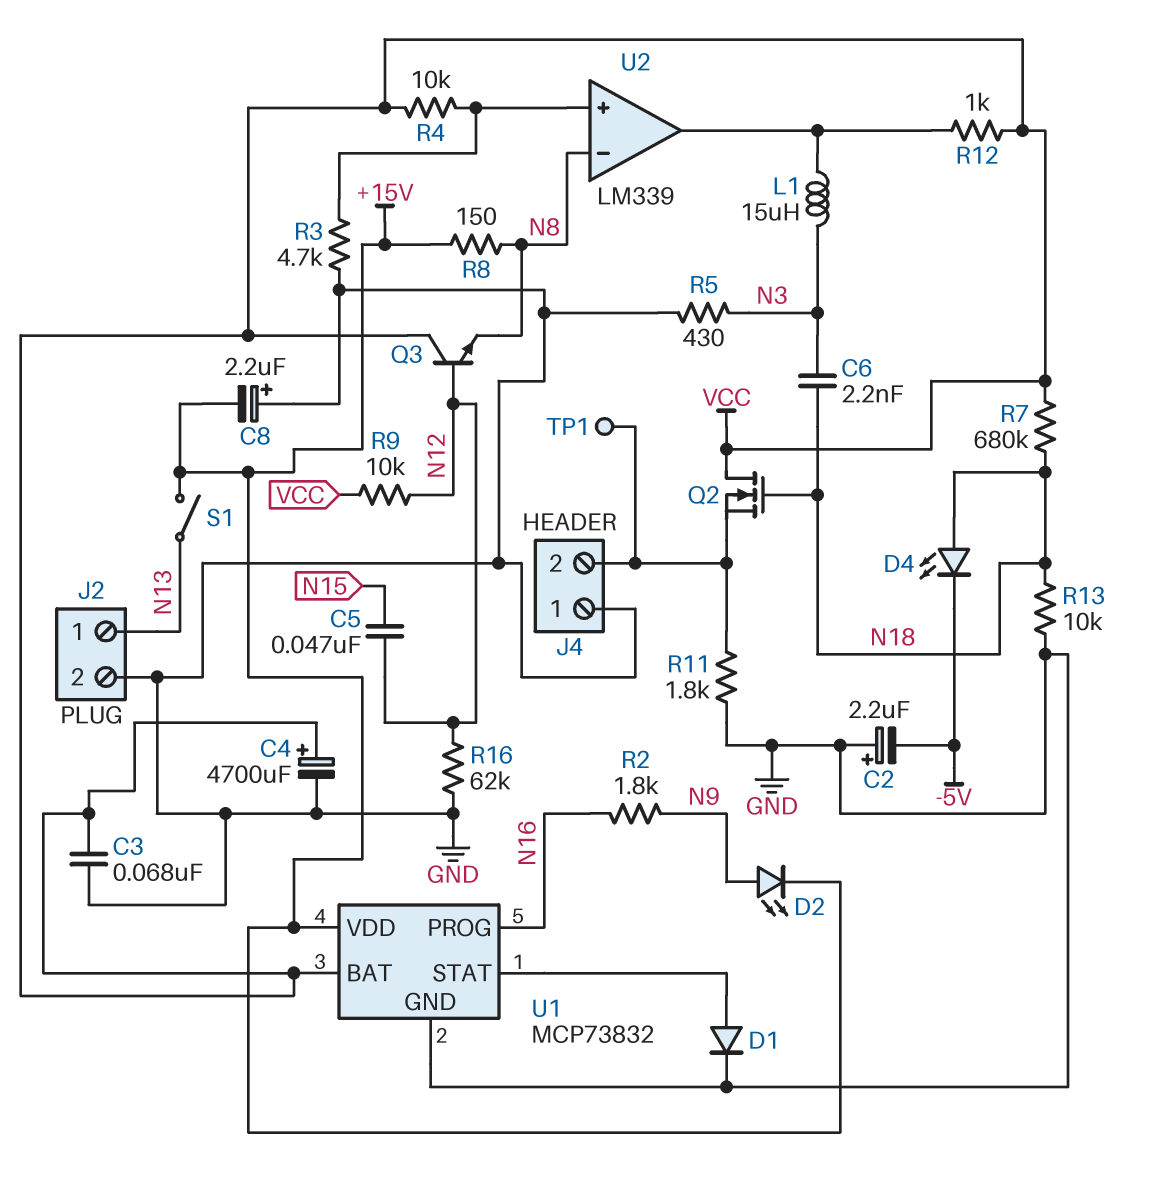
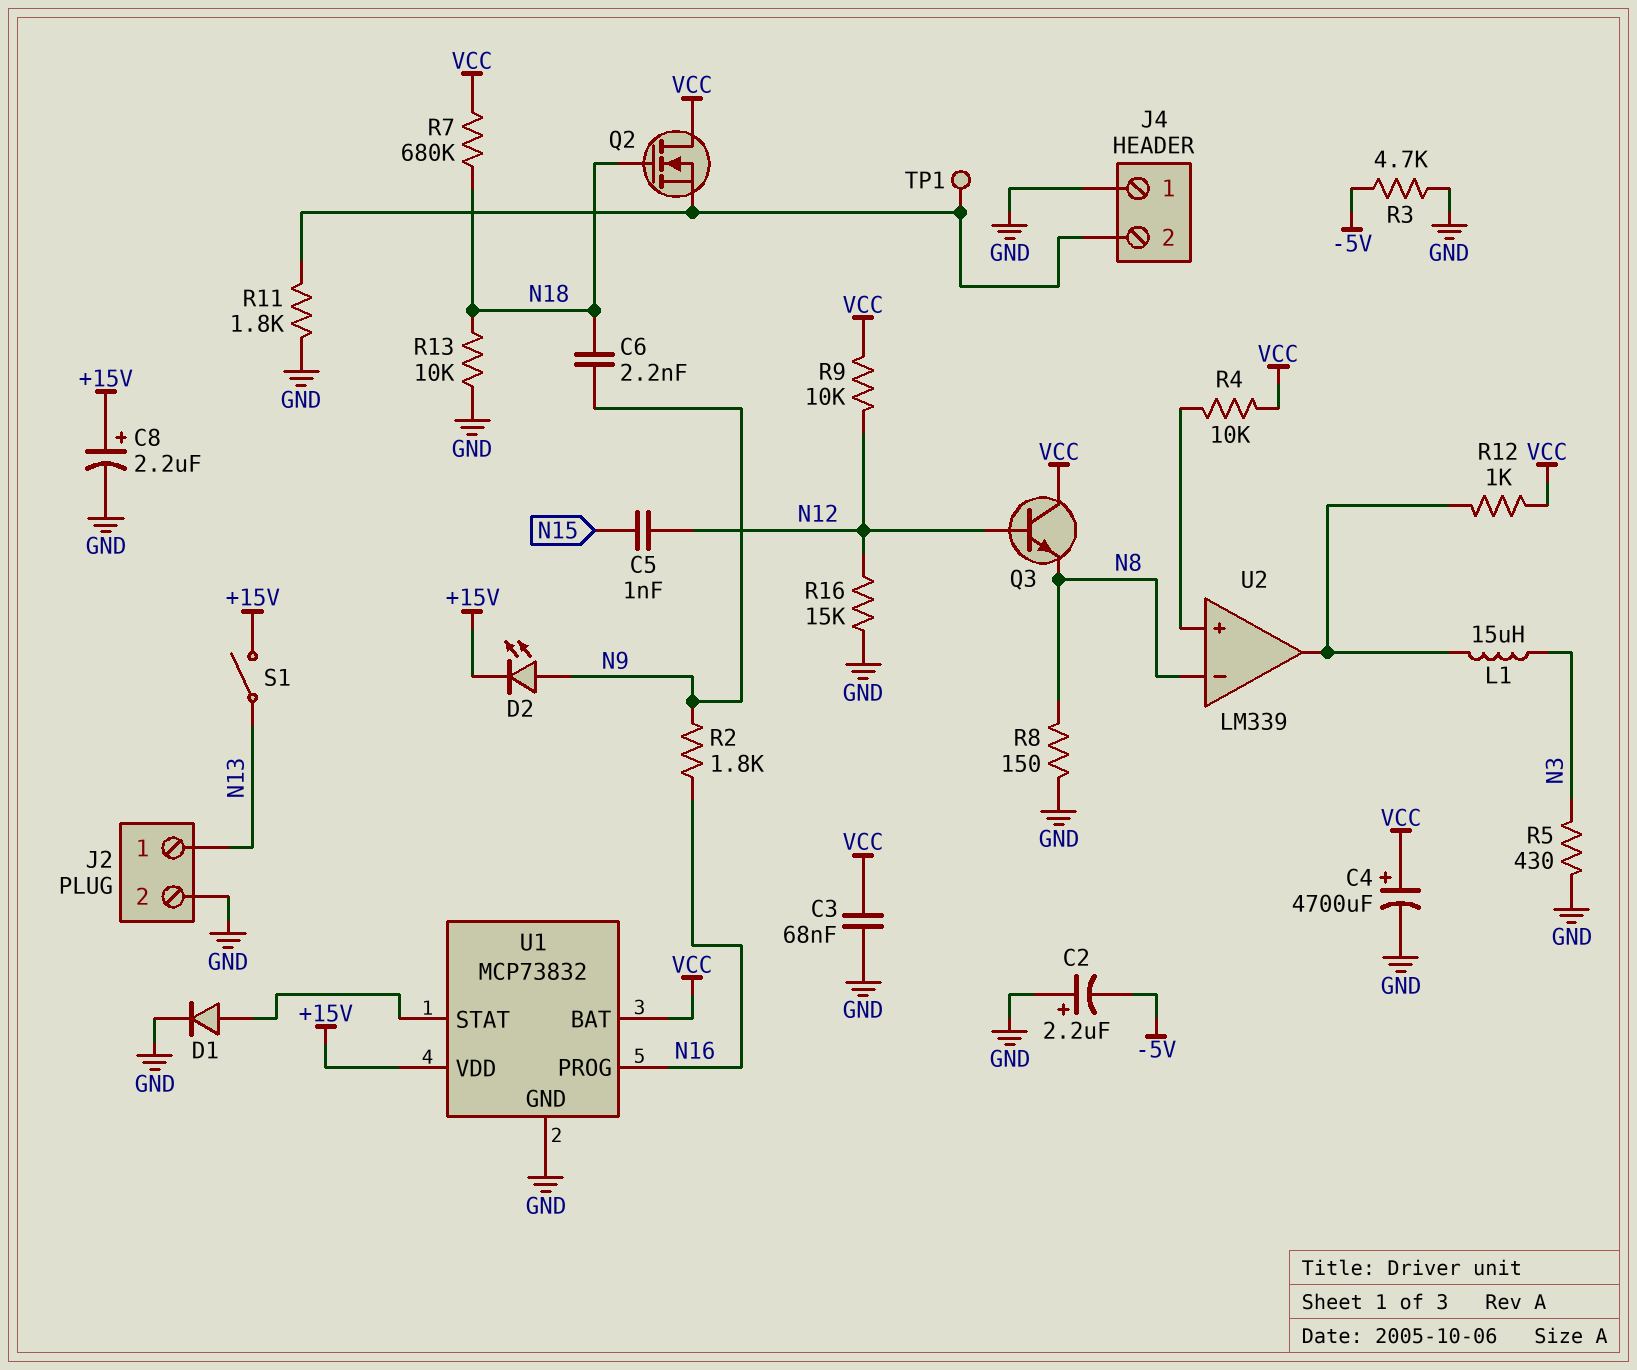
C5: 47nF (N12, N15) -> 1nF (N12, N15)
C6: 2.2nF (N3, N18) -> 2.2nF (N9, N18)
C8: 2.2uF (plus GND, minus +15V) -> 2.2uF (plus +15V, minus GND)
D4: LED (A N18, K -5V) -> none
R3: 4.7k (GND, U2/in+) -> 4.7k (-5V, GND)
R8: 150 (+15V, N8) -> 150 (GND, N8)
R16: 62k (GND, N12) -> 15k (GND, N12)

